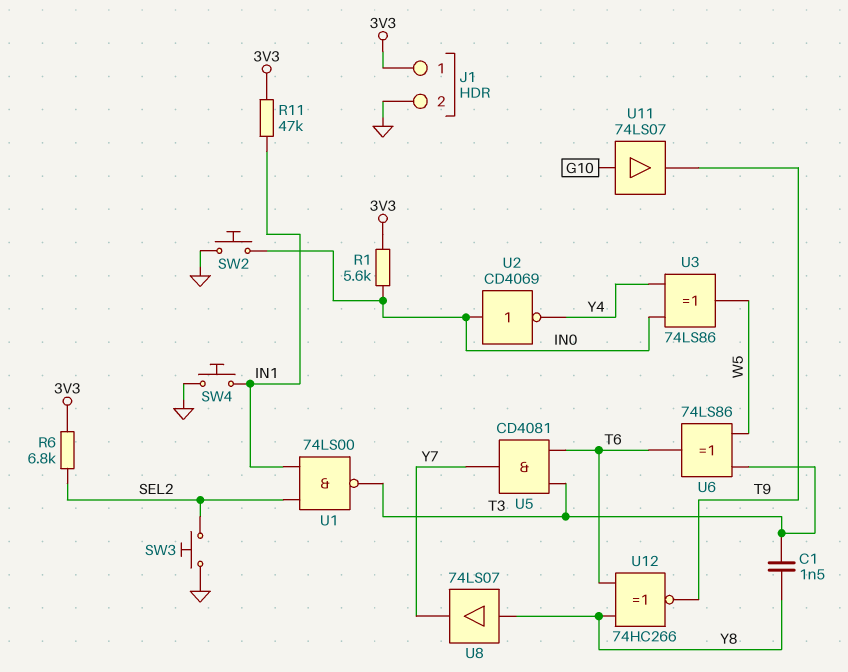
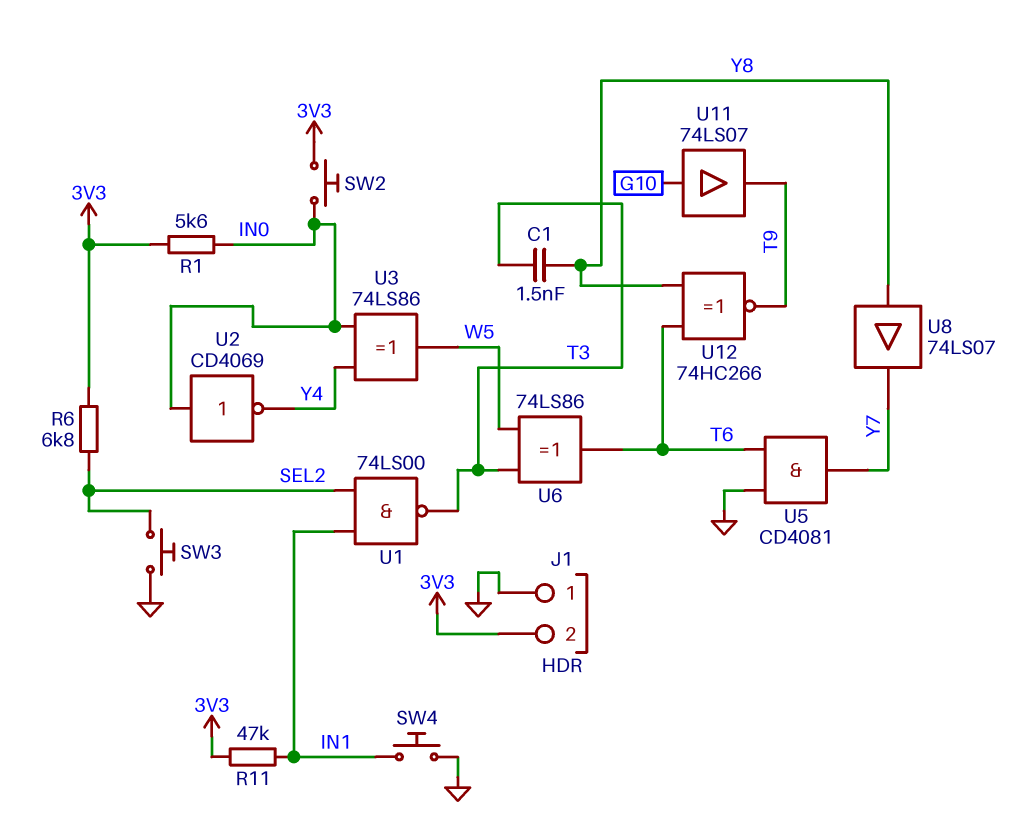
J1 pin 1: 3V3 -> GND
J1 pin 2: GND -> 3V3
SW2: button (GND, IN0) -> button (3V3, IN0)
U5: AND CD4081 (in T3, in T6, out Y7) -> AND CD4081 (in GND, in T6, out Y7)

